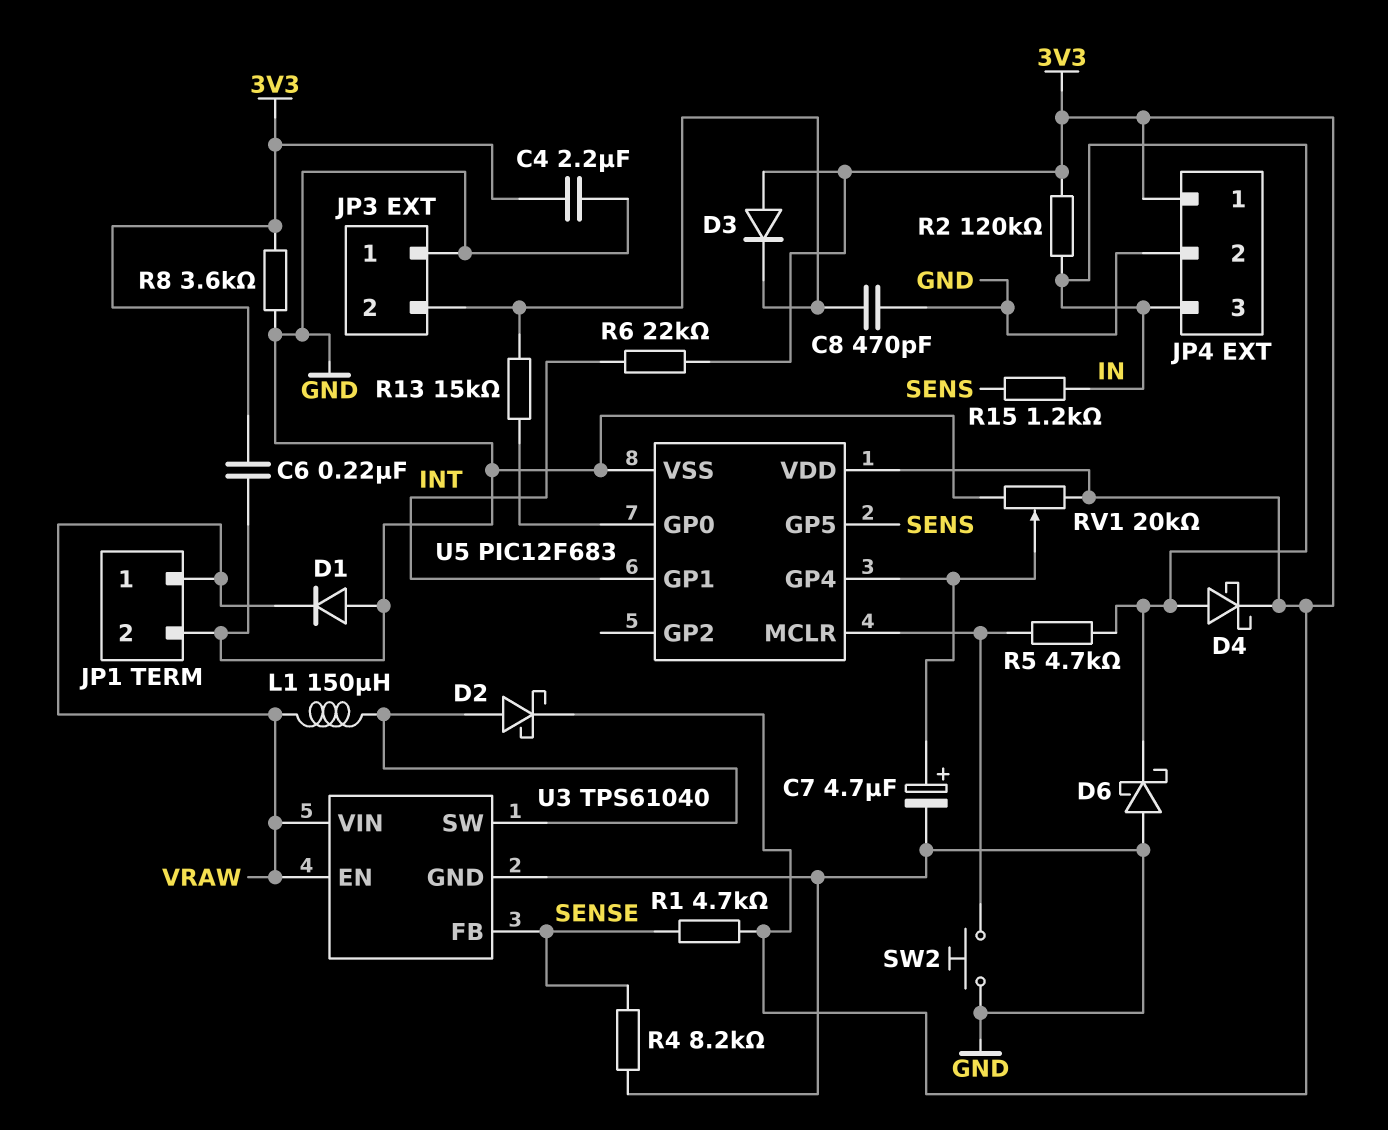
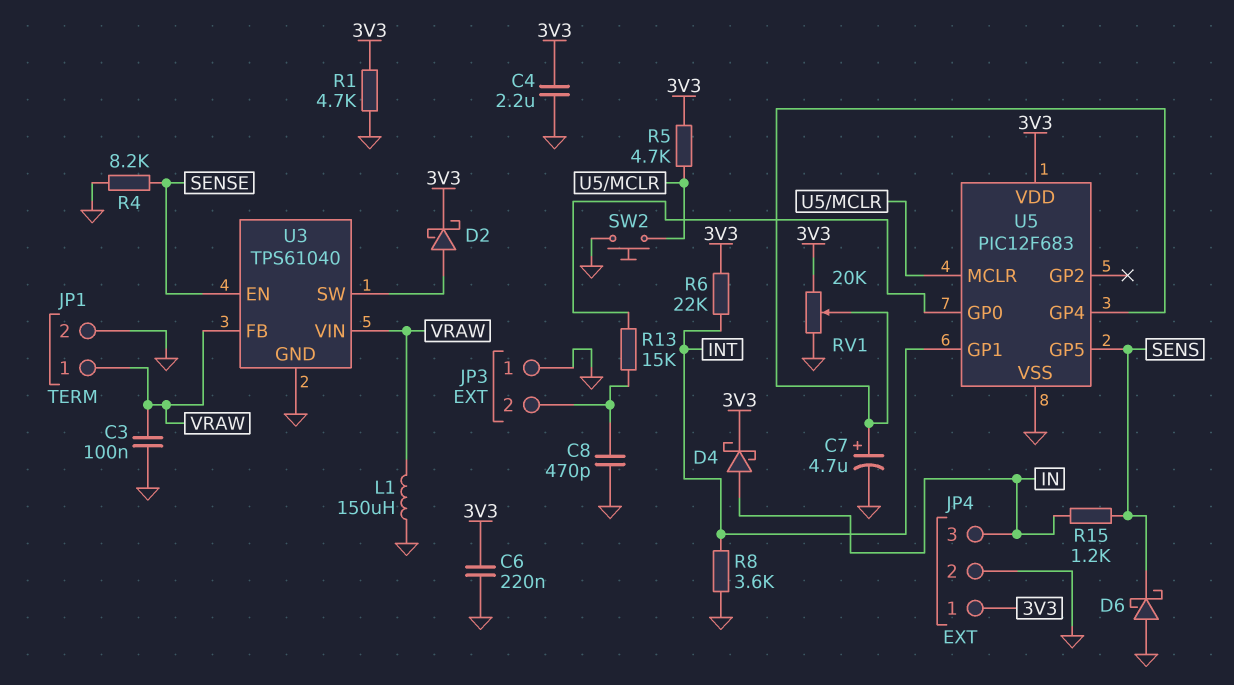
C3: none -> 100nF (GND, VRAW)
D1: diode (A GND, K VRAW) -> none
D3: diode (A 3V3, K JP3/2) -> none
D6: schottky (A GND, K IN) -> schottky (A GND, K SENS)
L1: 150uH (U3/SW, VRAW) -> 150uH (GND, VRAW)
R1: 4.7k (3V3, SENSE) -> 4.7k (3V3, GND)
R2: 120k (3V3, IN) -> none
R5: 4.7k (IN, U5/MCLR) -> 4.7k (3V3, U5/MCLR)
R8: 3.6k (3V3, GND) -> 3.6k (GND, INT)
U3 pin EN: VRAW -> SENSE
U3 pin FB: SENSE -> VRAW

